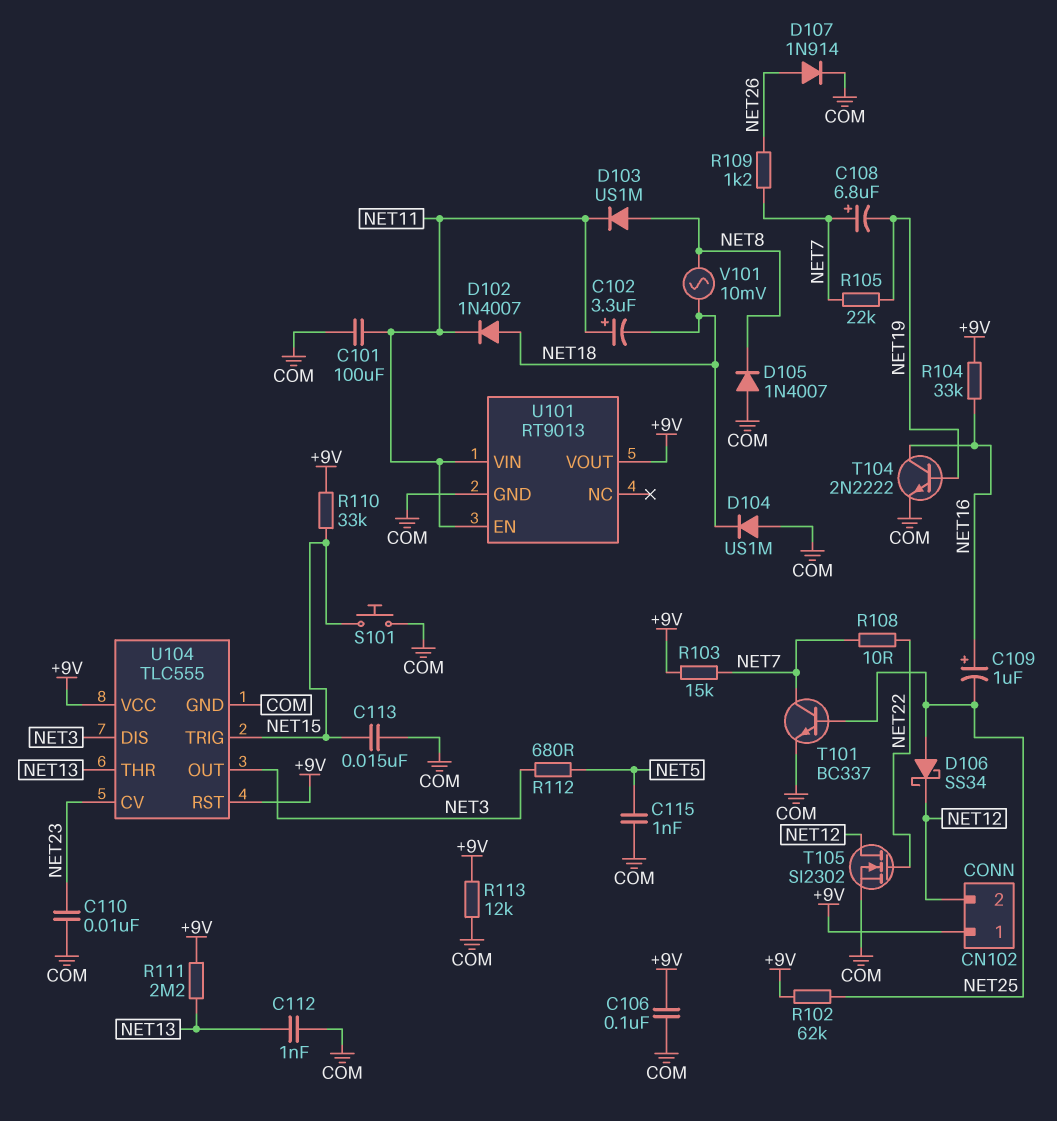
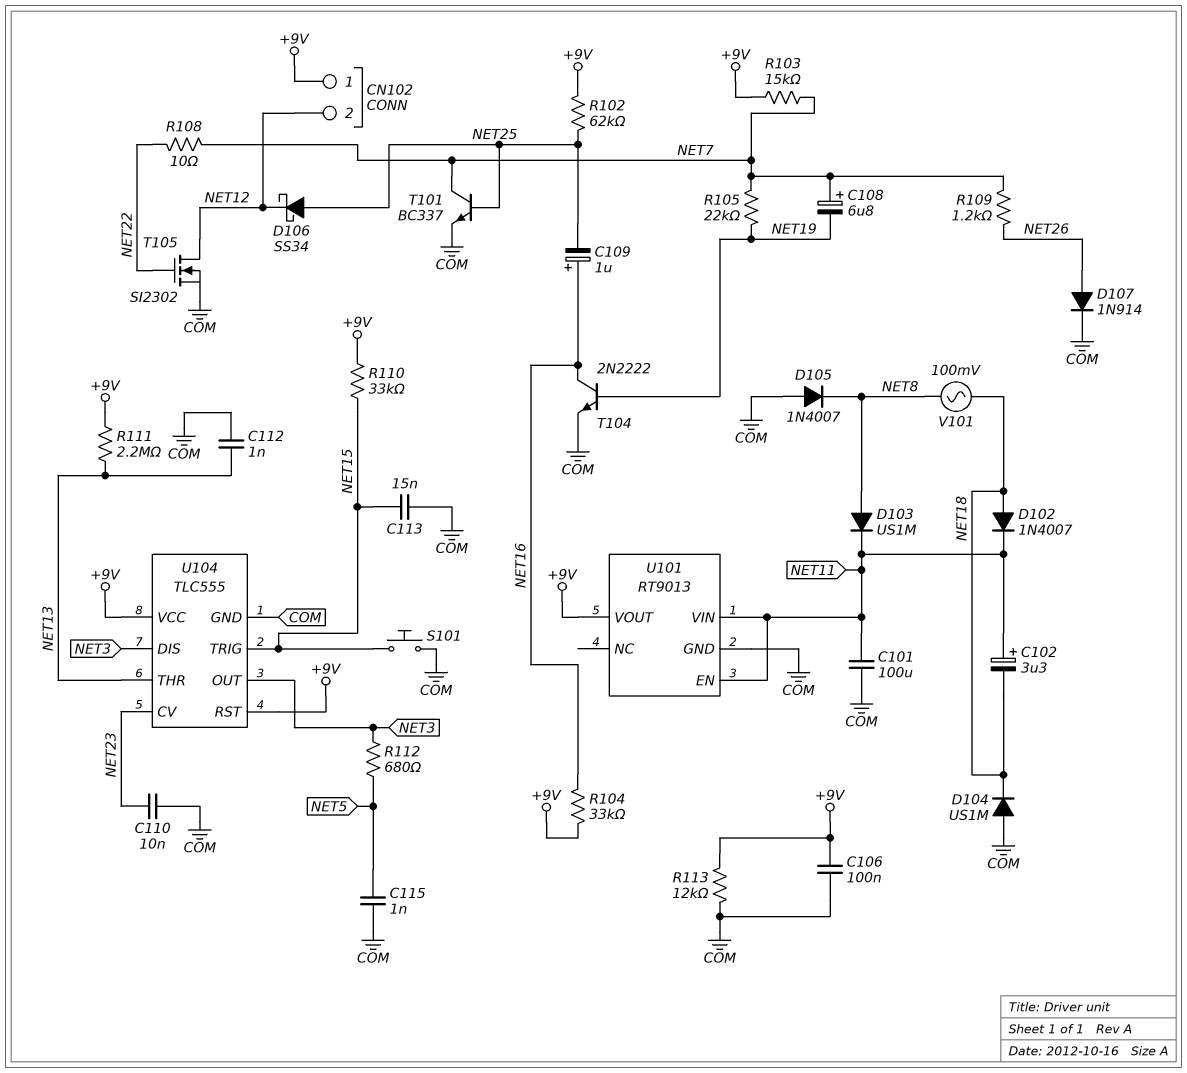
V101: AC 10mV (NET8, NET18) -> AC 100mV (NET8, NET18)

